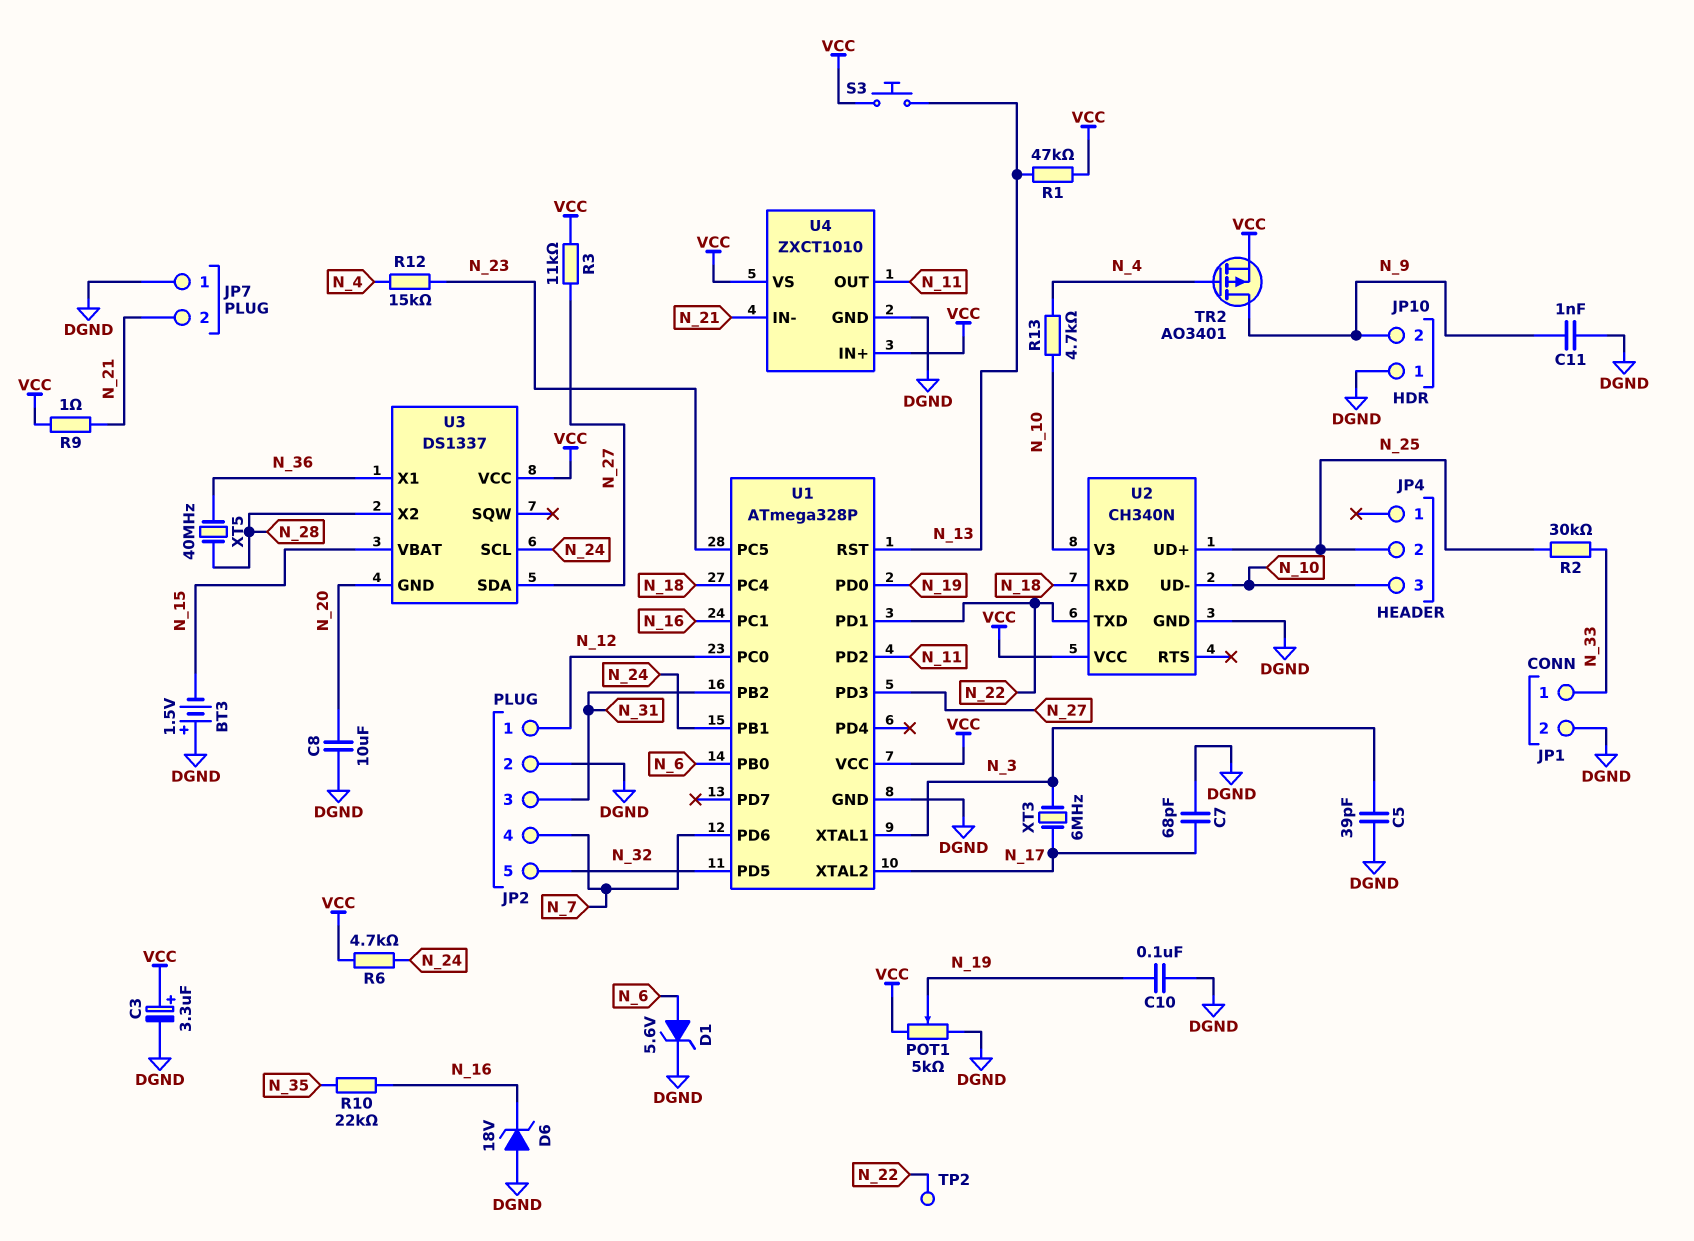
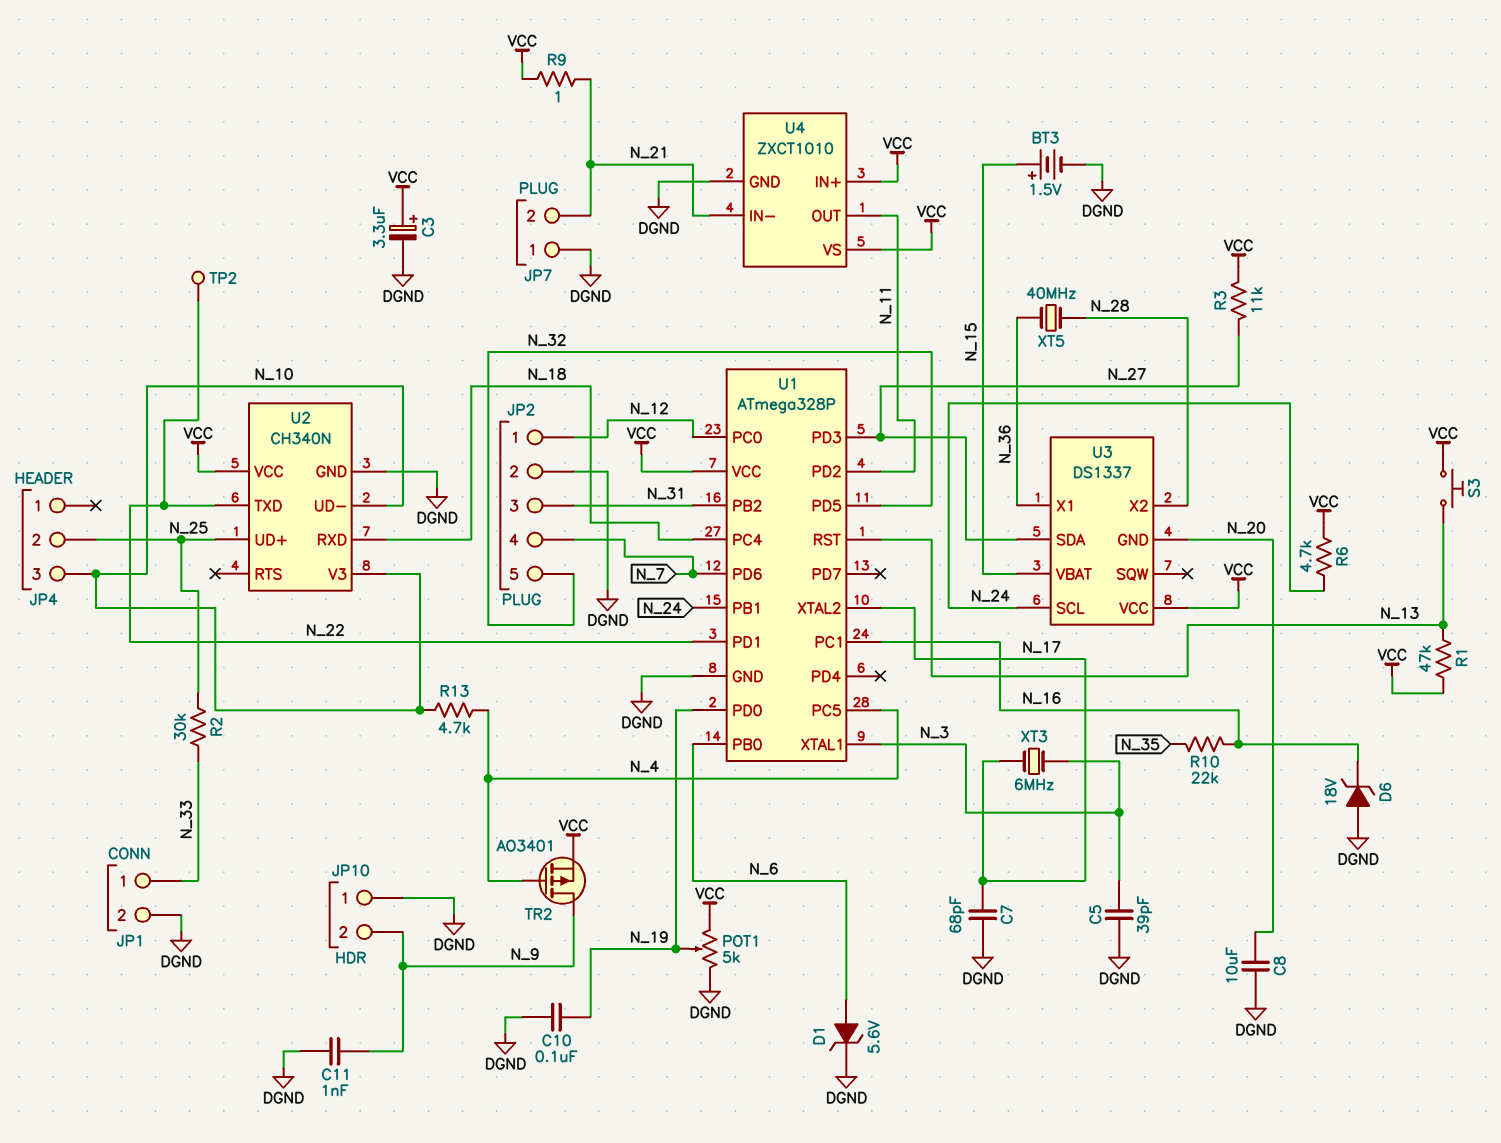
BT3: 1.5V (plus DGND, minus N_15) -> 1.5V (plus N_15, minus DGND)
R12: 15k (N_4, N_23) -> none
U1 pin PC5: N_23 -> N_4

